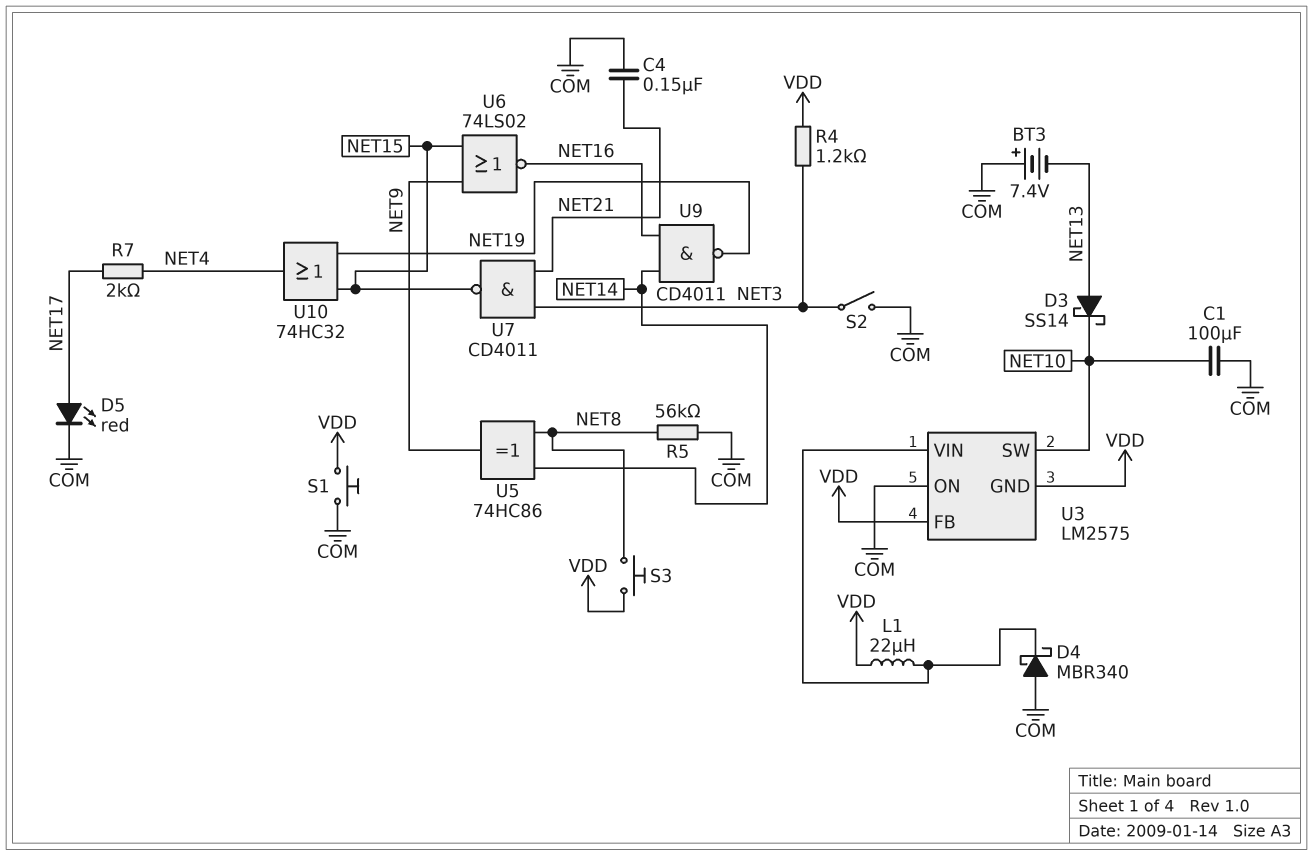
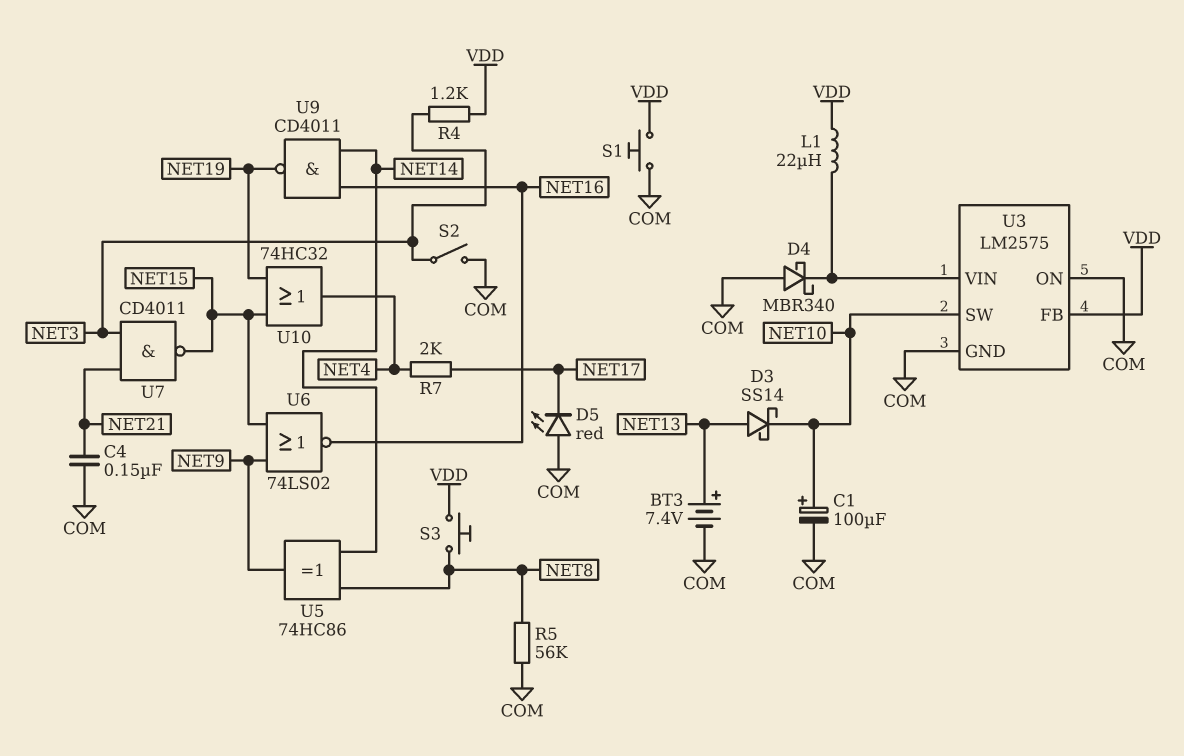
BT3: 7.4V (plus COM, minus NET13) -> 7.4V (plus NET13, minus COM)
C1: 100uF (COM, NET10) -> 100uF (plus NET10, minus COM)
D5: LED red (A NET17, K COM) -> LED red (A COM, K NET17)
U3 pin GND: VDD -> COM

